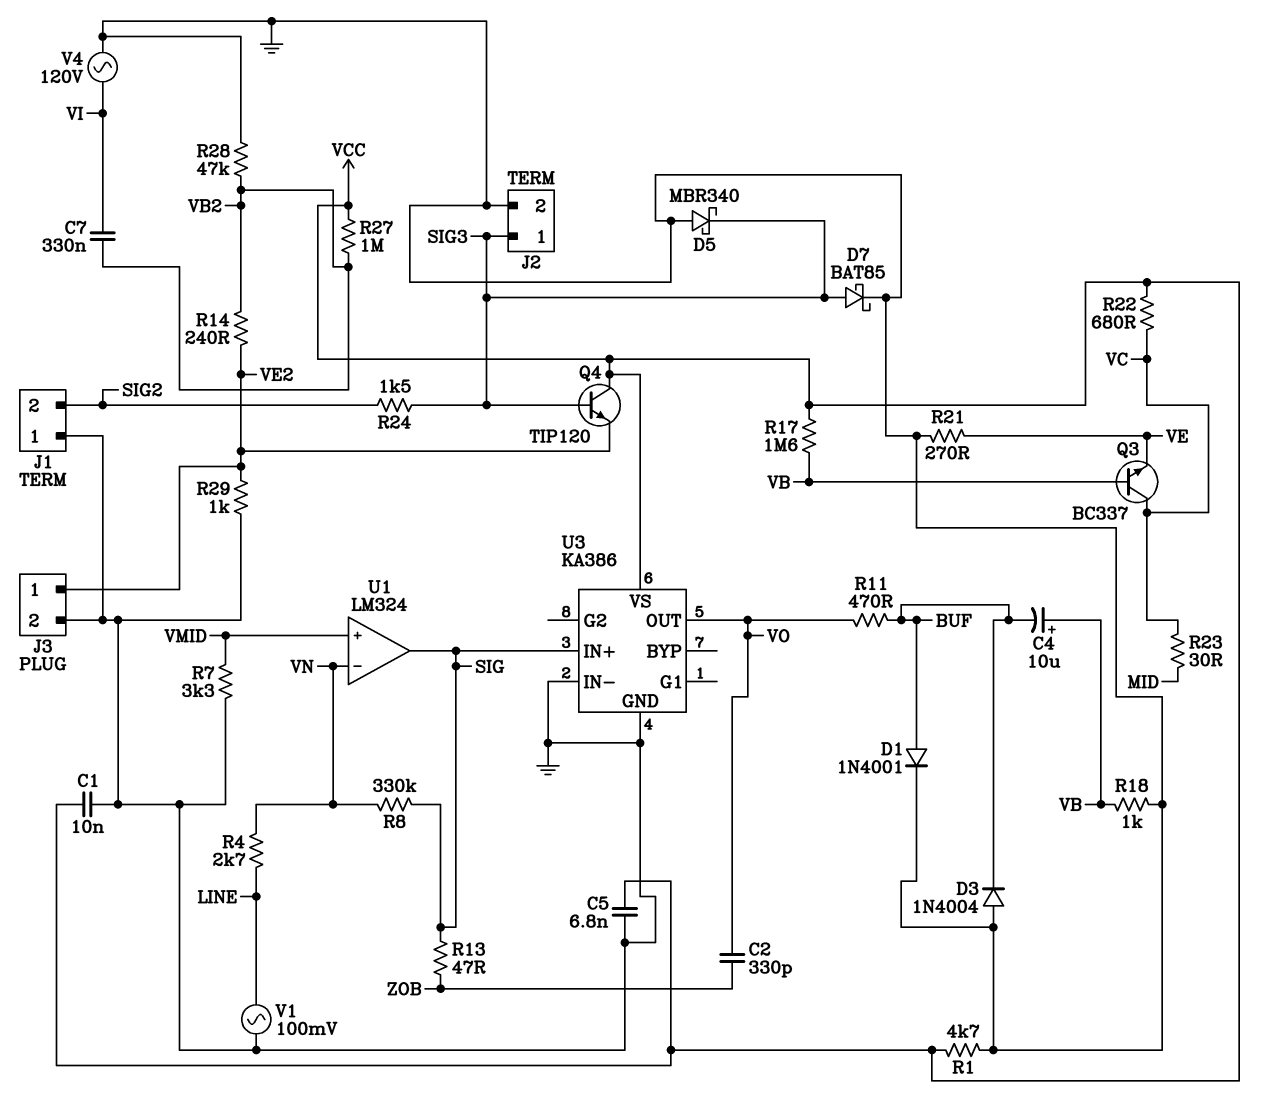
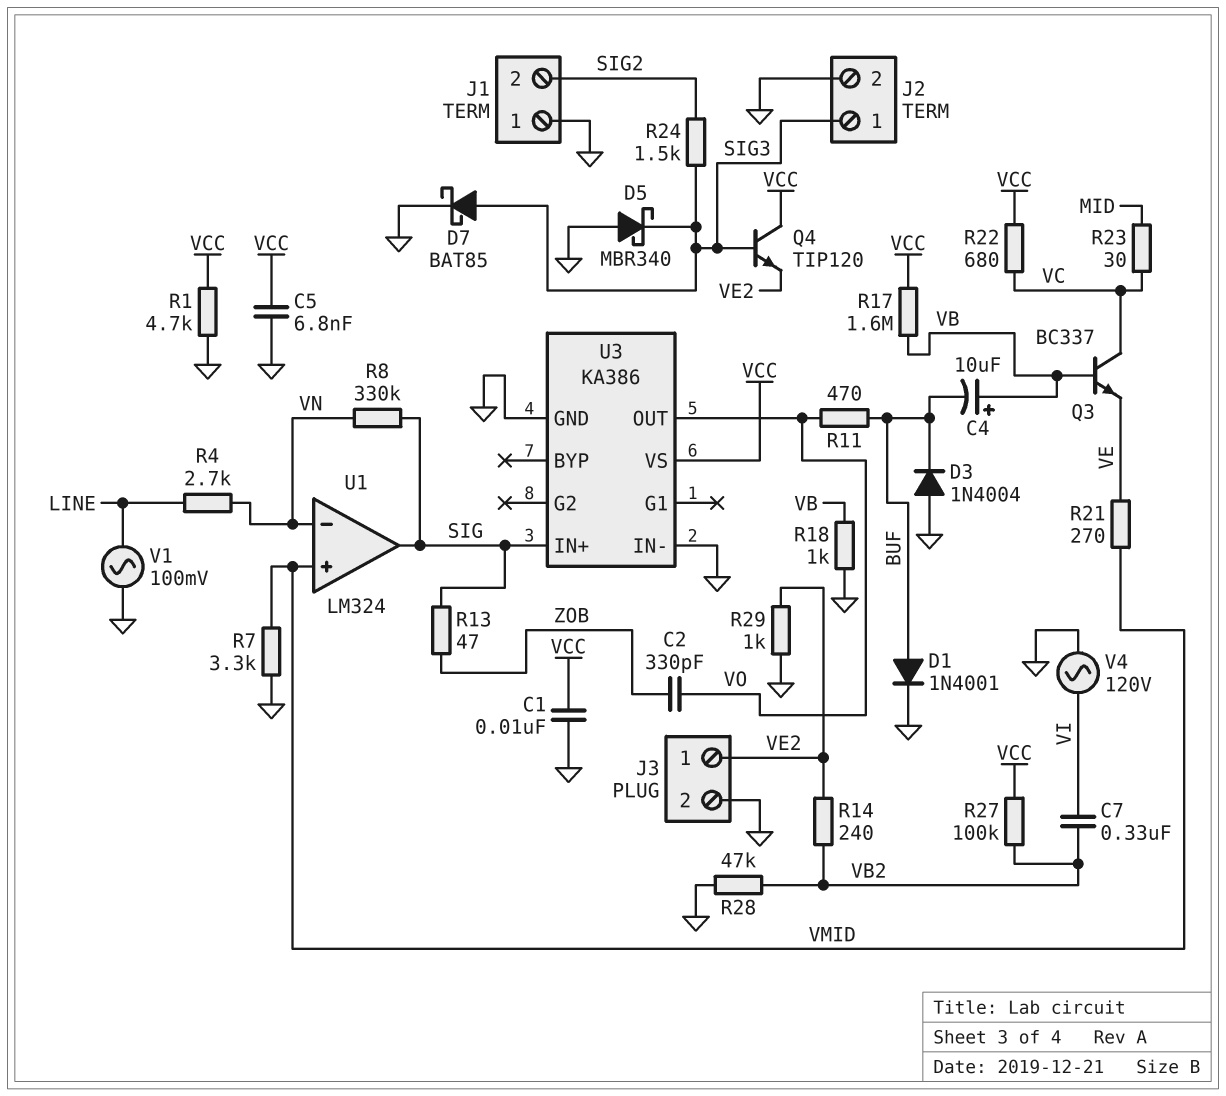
R21: 270 (GND, VE) -> 270 (VE, VMID)
R27: 1M (VB2, VCC) -> 100k (VB2, VCC)

